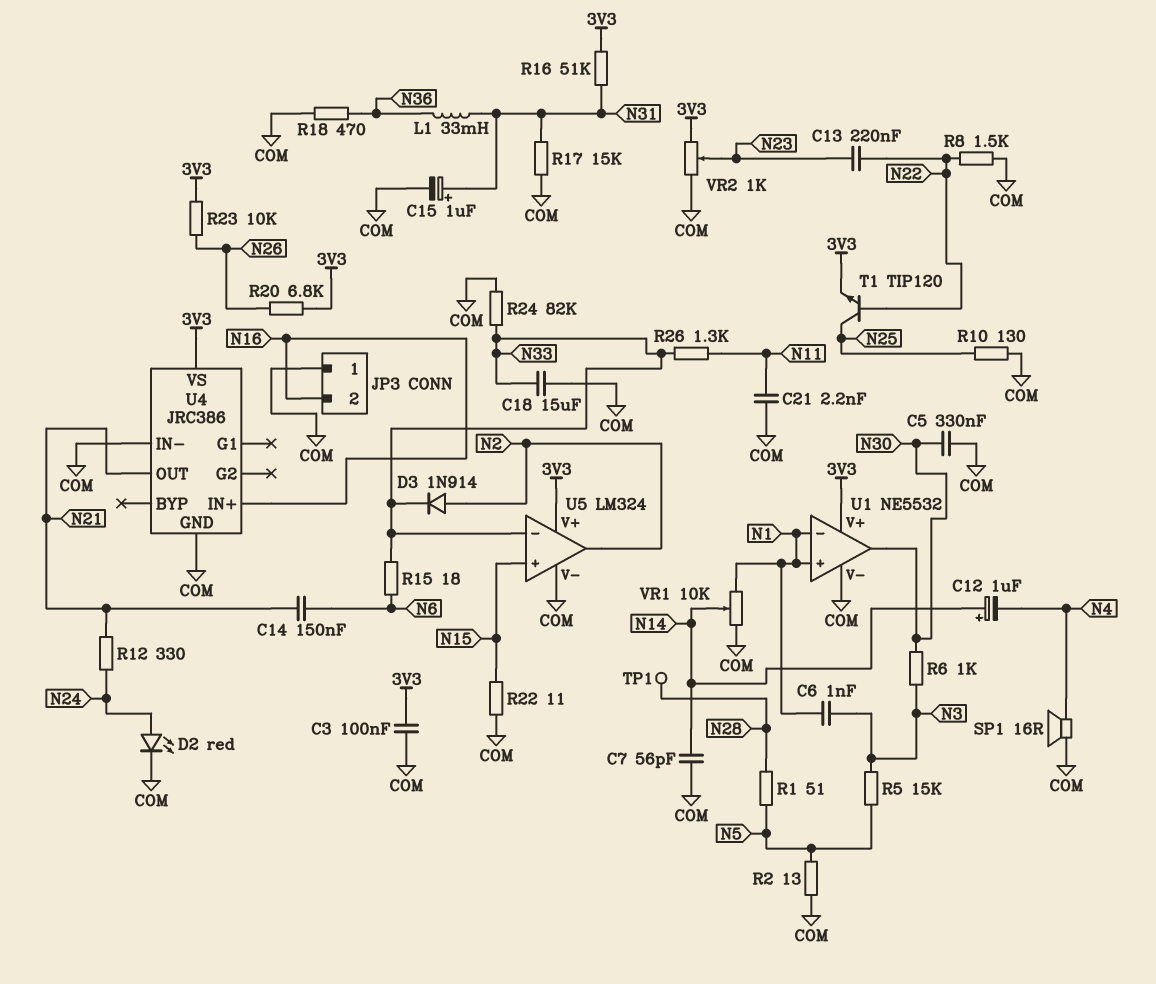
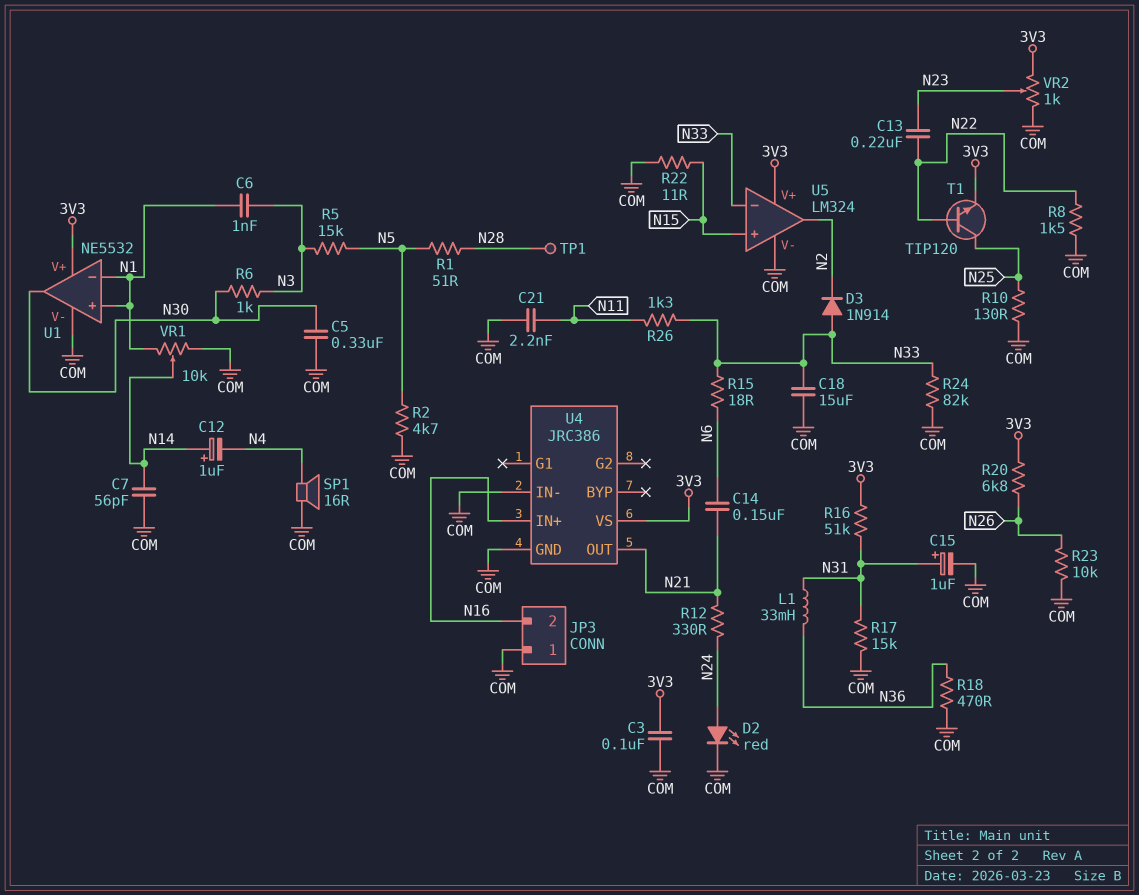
D3: diode 1N914 (A N2, K N33) -> diode 1N914 (A N33, K N2)
R2: 13 (COM, N5) -> 4.7k (COM, N5)
R23: 10k (3V3, N26) -> 10k (COM, N26)

